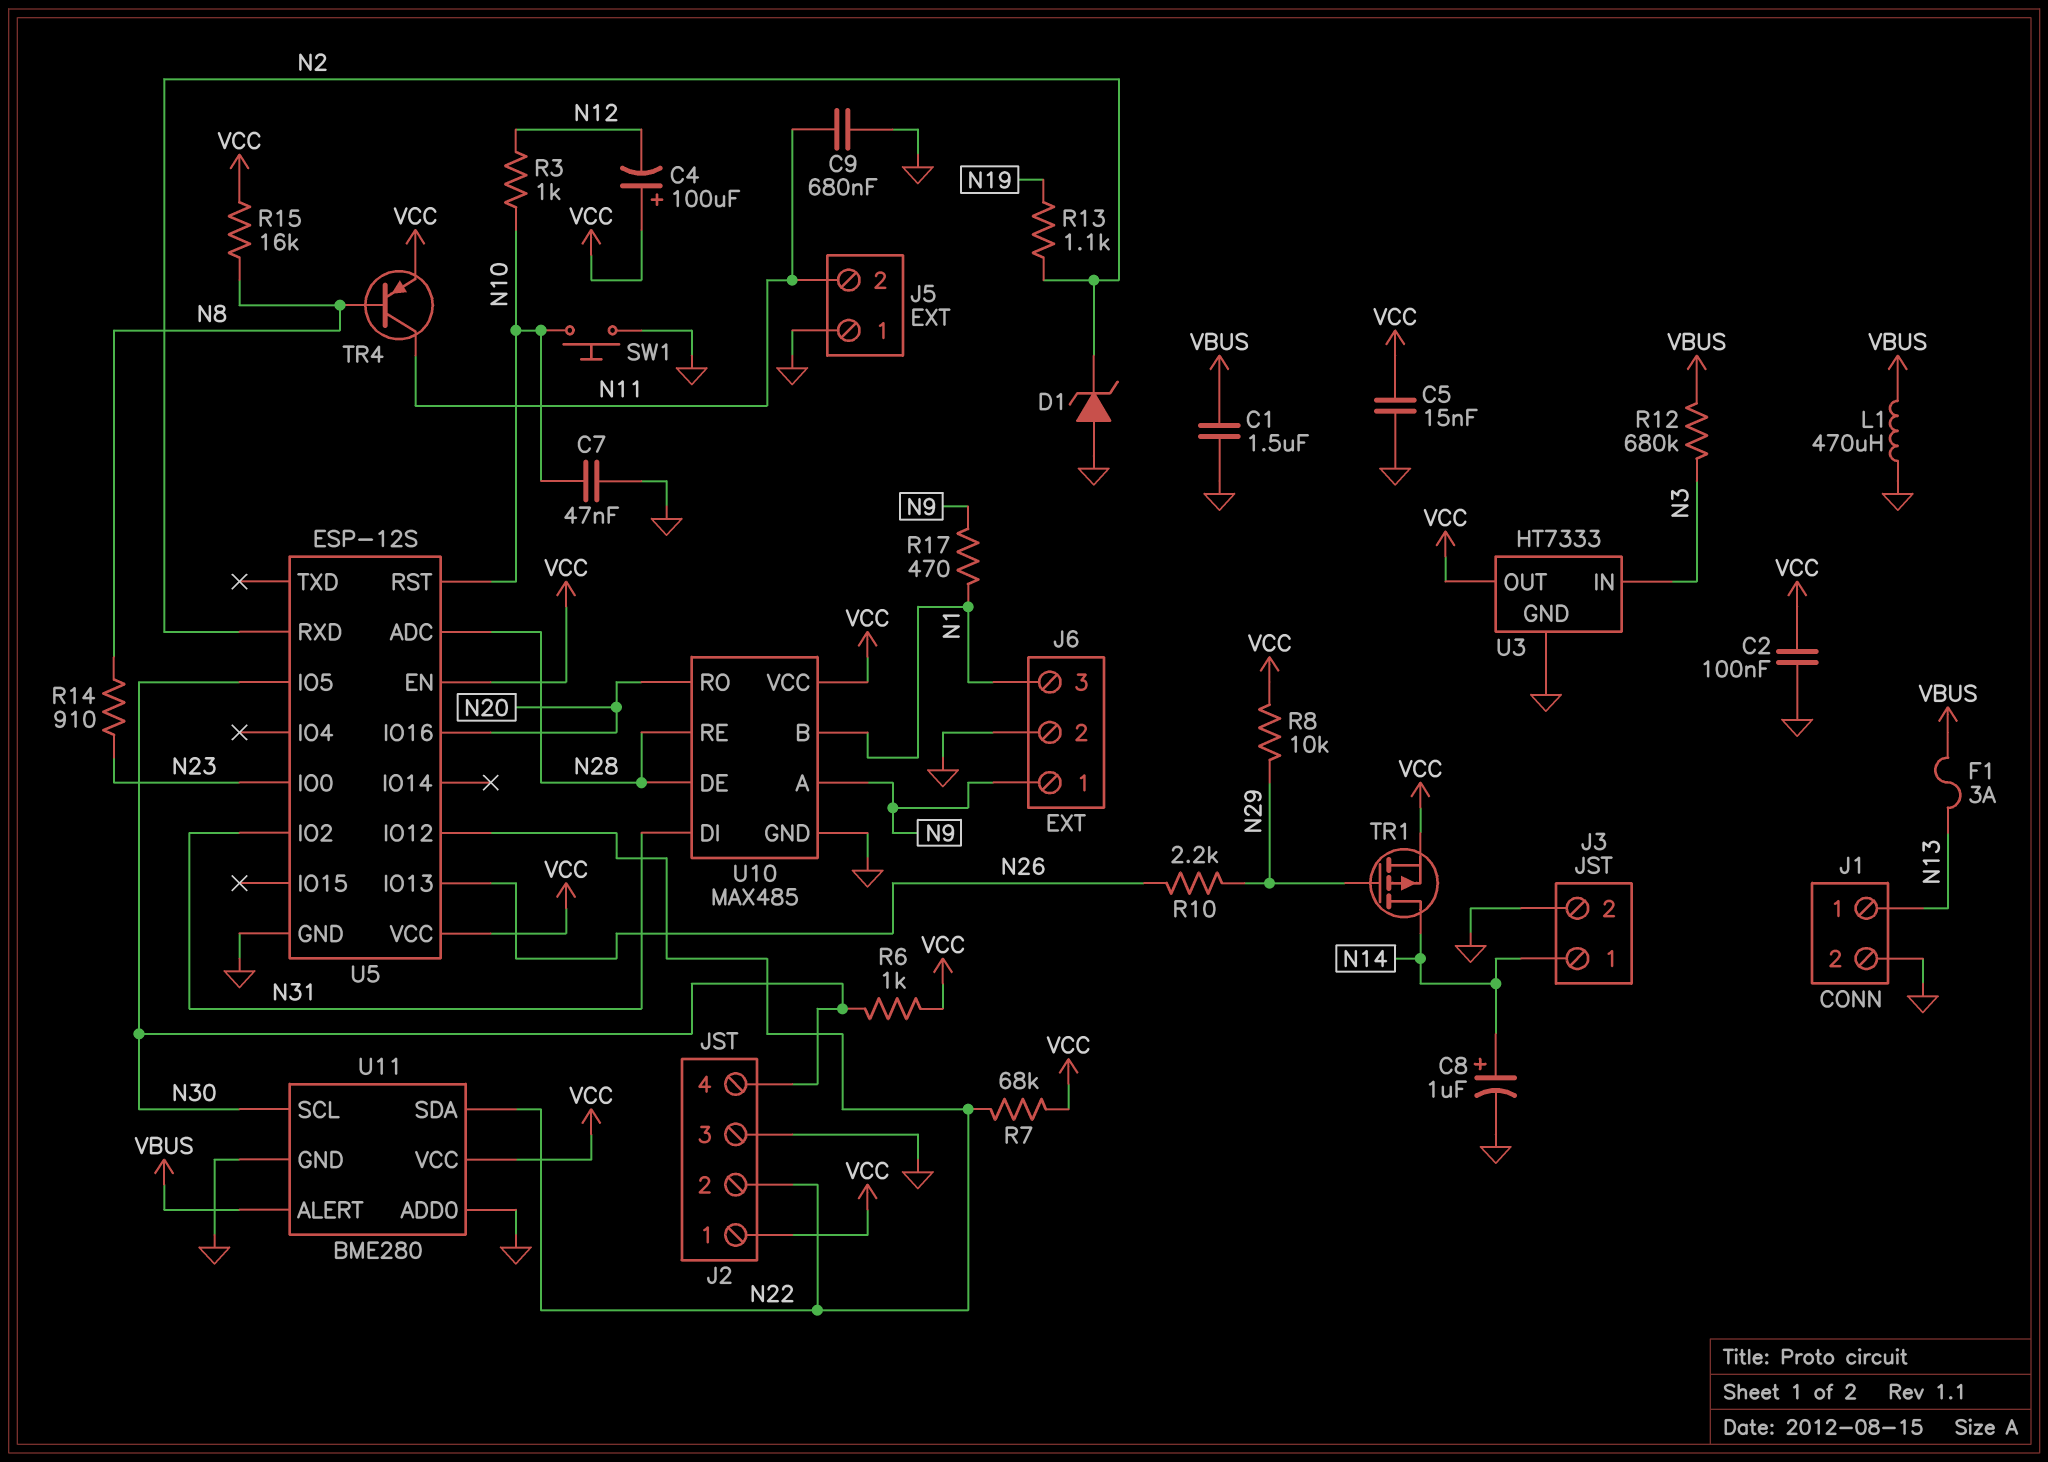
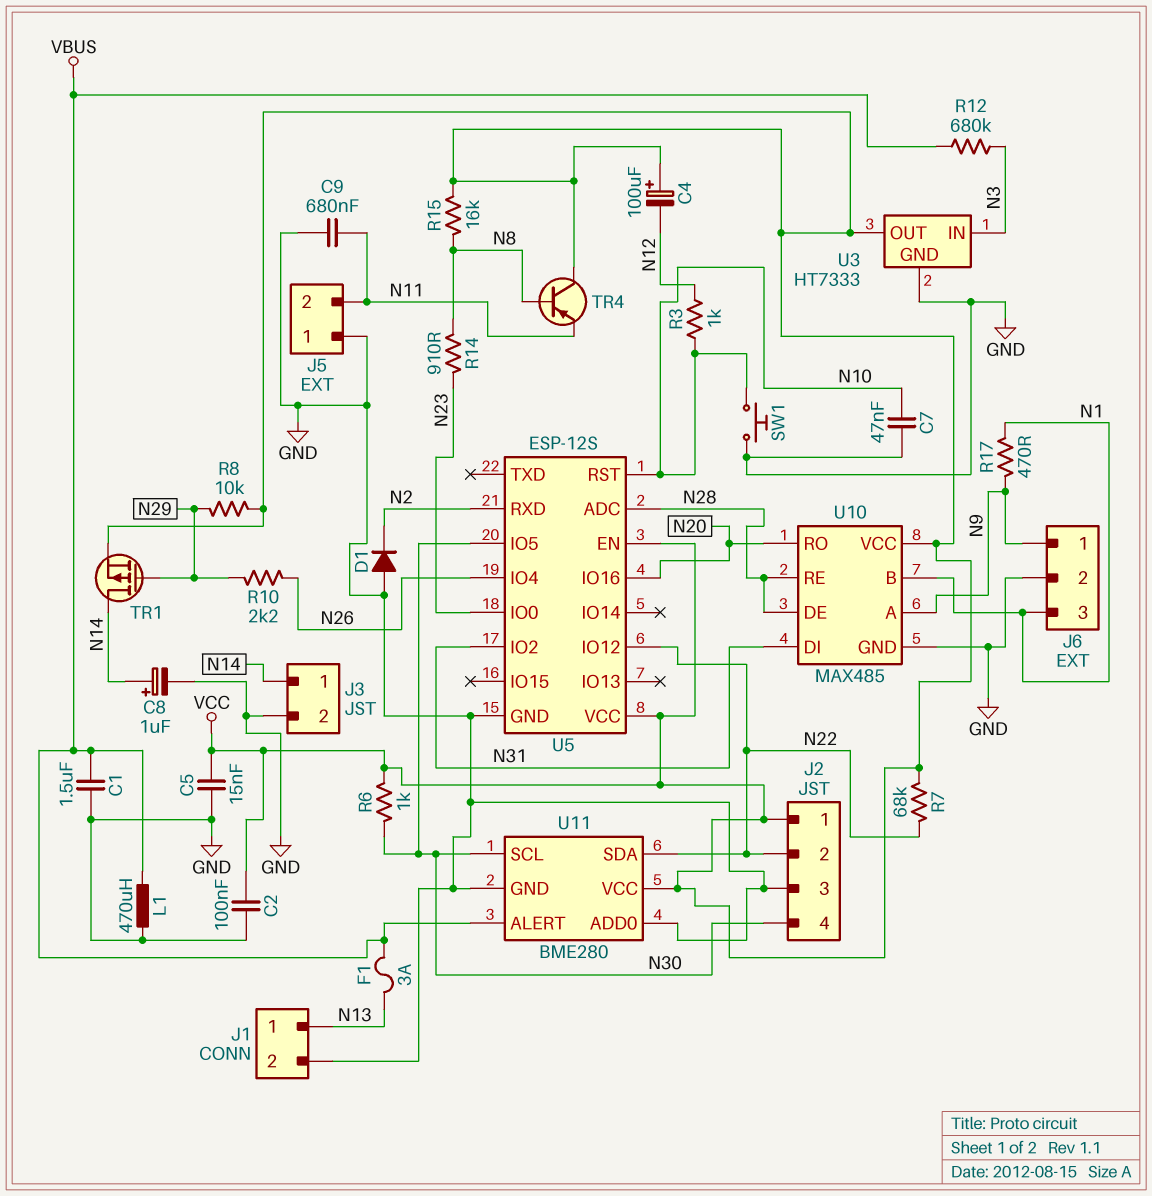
D1: zener (A GND, K N2) -> diode (A GND, K N2)
R13: 1.1k (N2, N19) -> none
TR4: PNP (B N8, C N11, E VCC) -> PNP (B N8, C VCC, E N11)
U5 pin IO4: none -> N26
U5 pin IO13: N26 -> none

